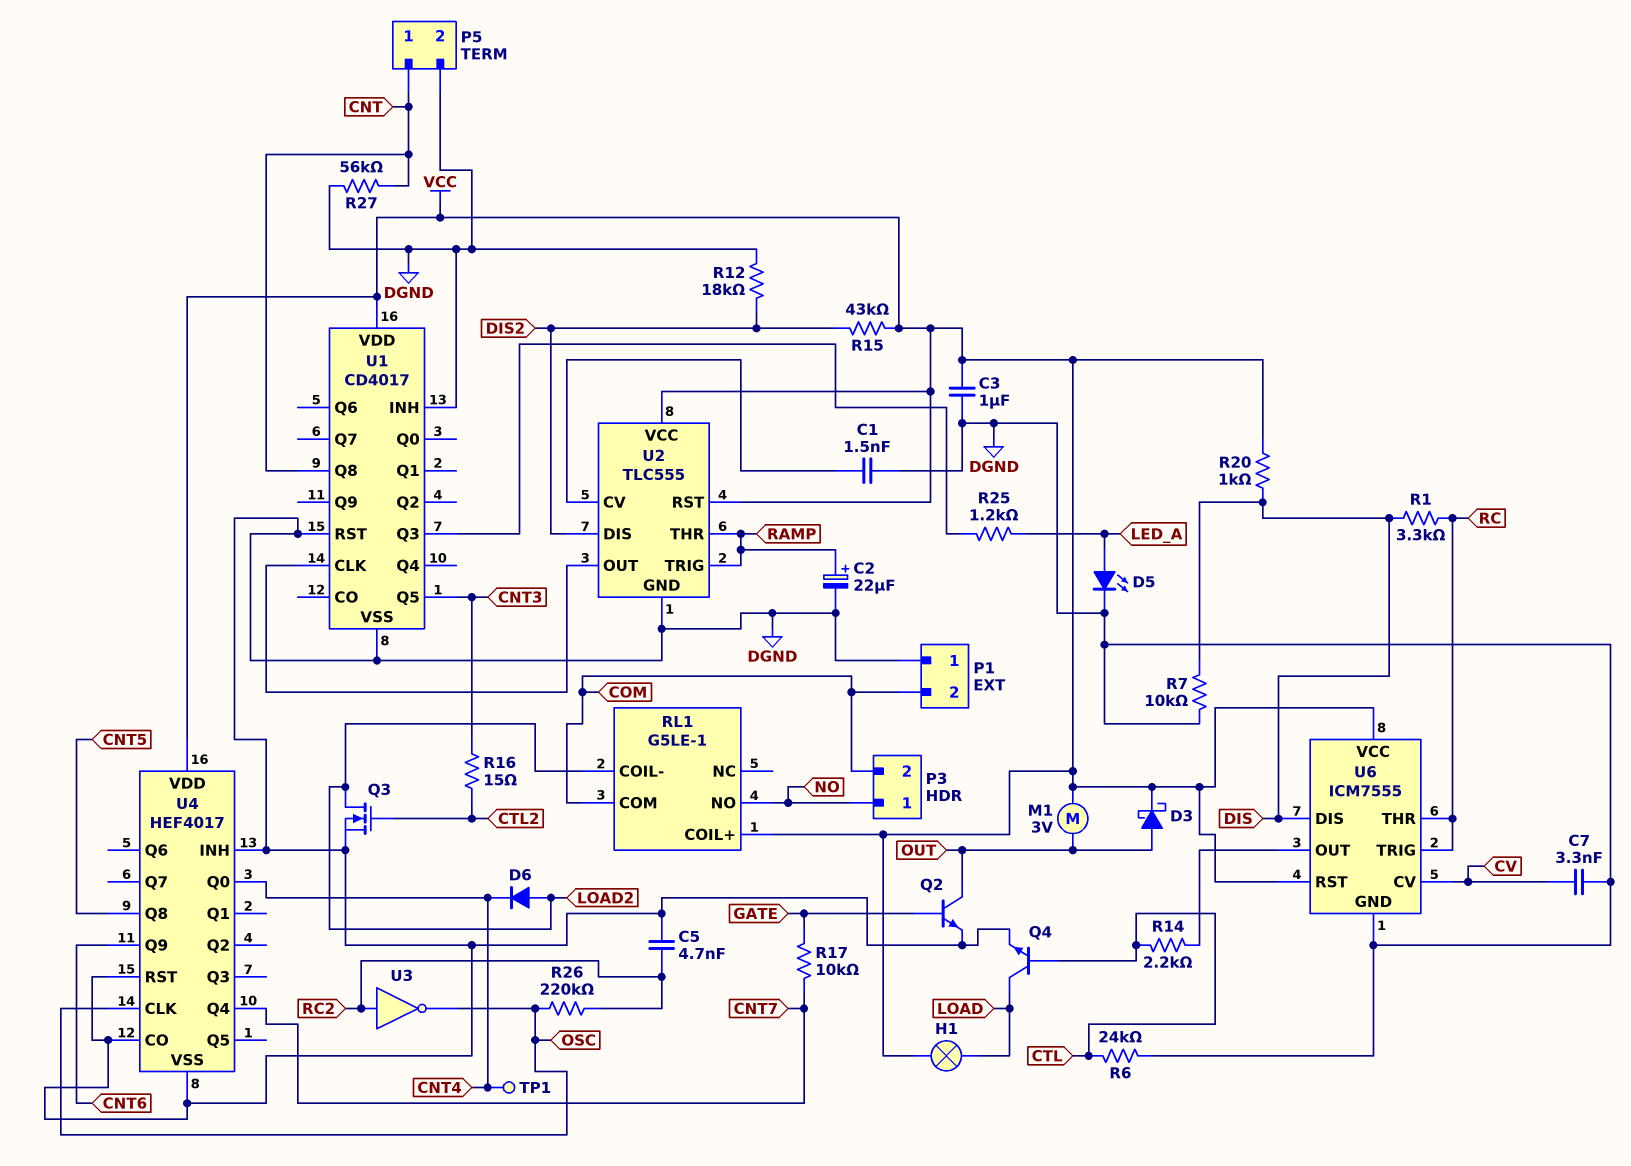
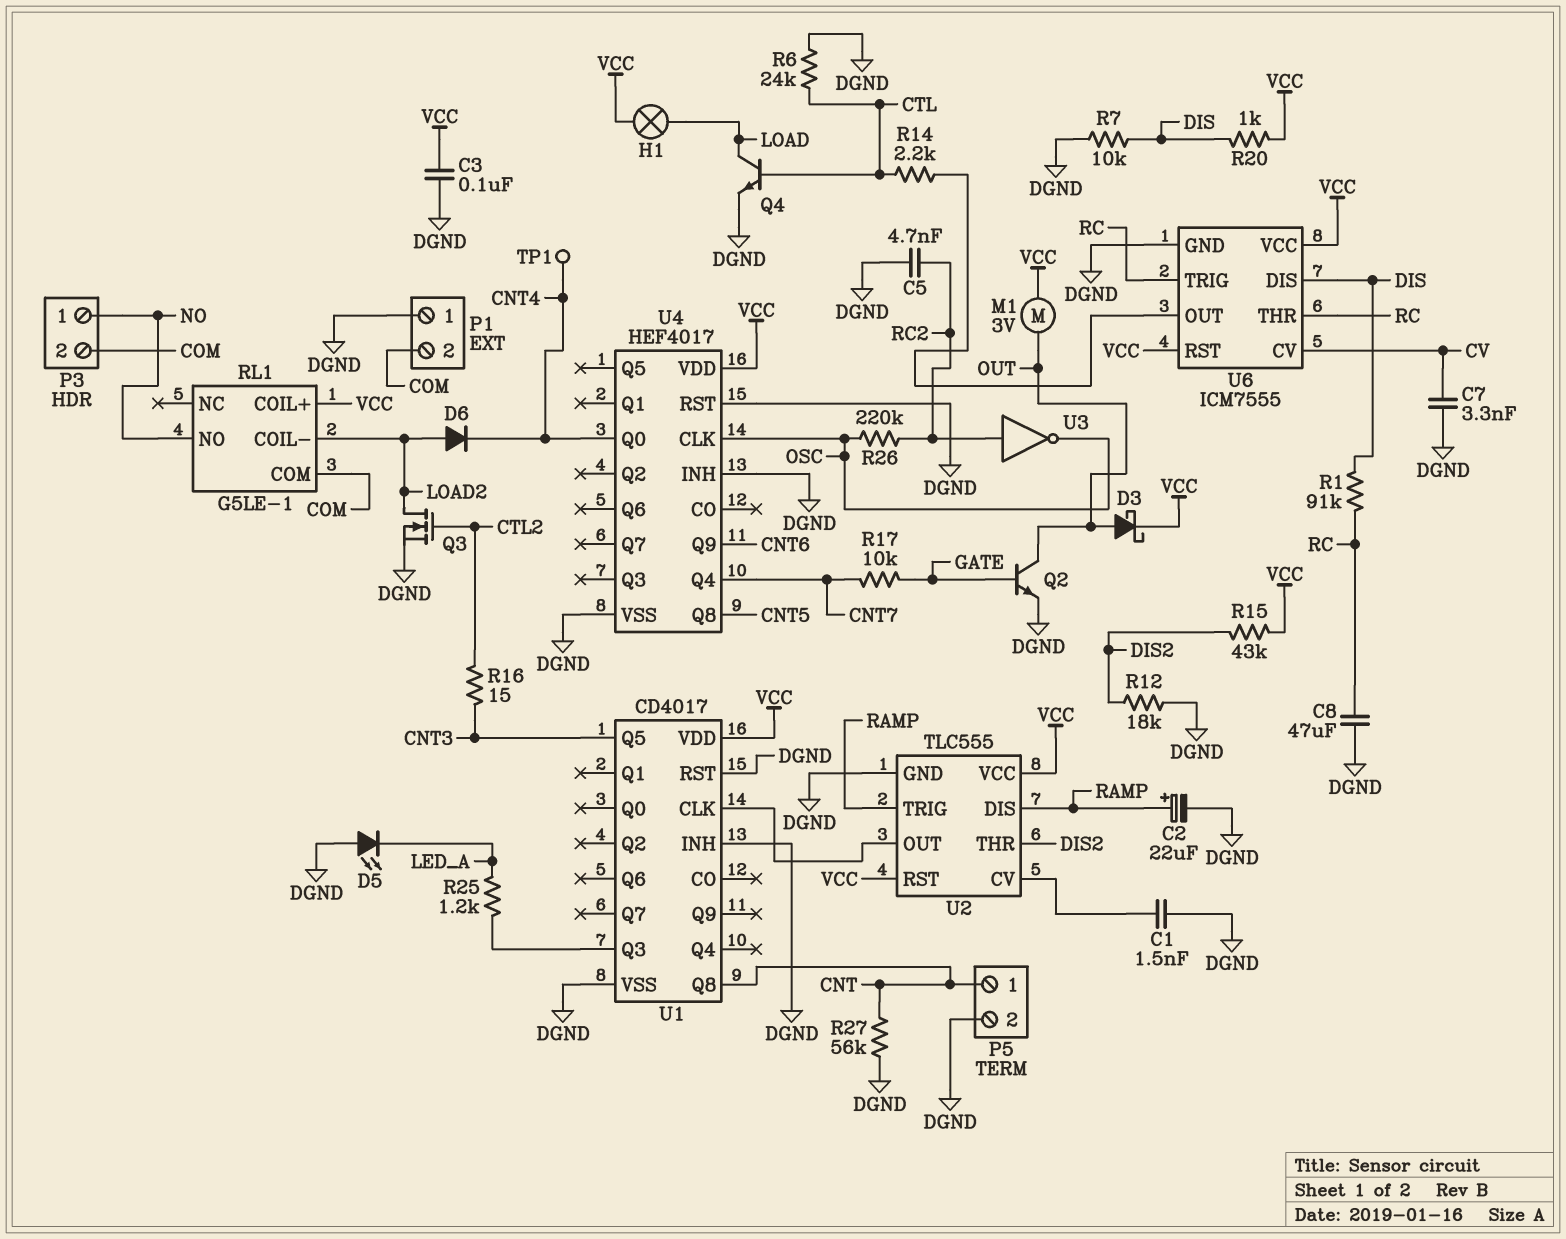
C3: 1uF (DGND, VCC) -> 100nF (DGND, VCC)
C8: none -> 47uF (DGND, RC)
D5: LED (A LED_A, K DGND) -> LED (A DGND, K LED_A)
R1: 3.3k (DIS, RC) -> 91k (DIS, RC)
U2 pin DIS: DIS2 -> RAMP
U2 pin THR: RAMP -> DIS2
U4 pin CO: DGND -> none

